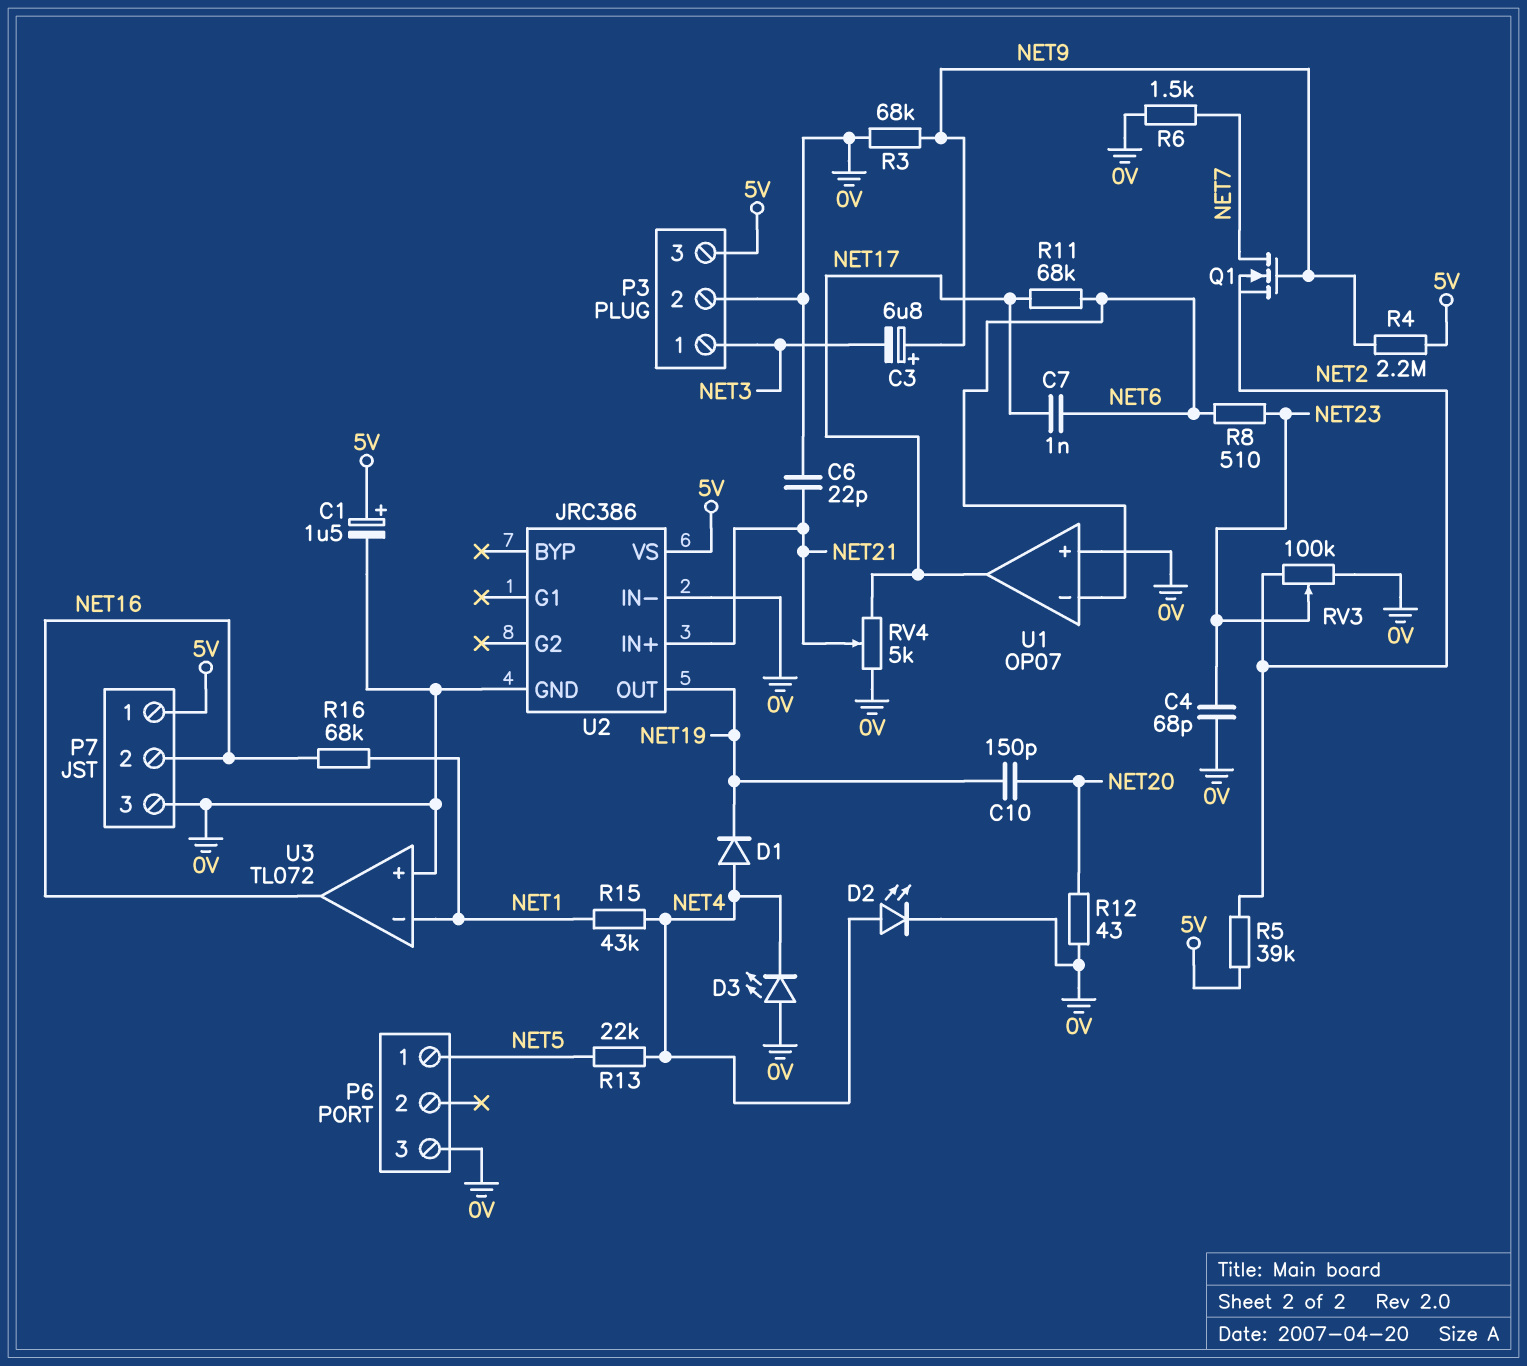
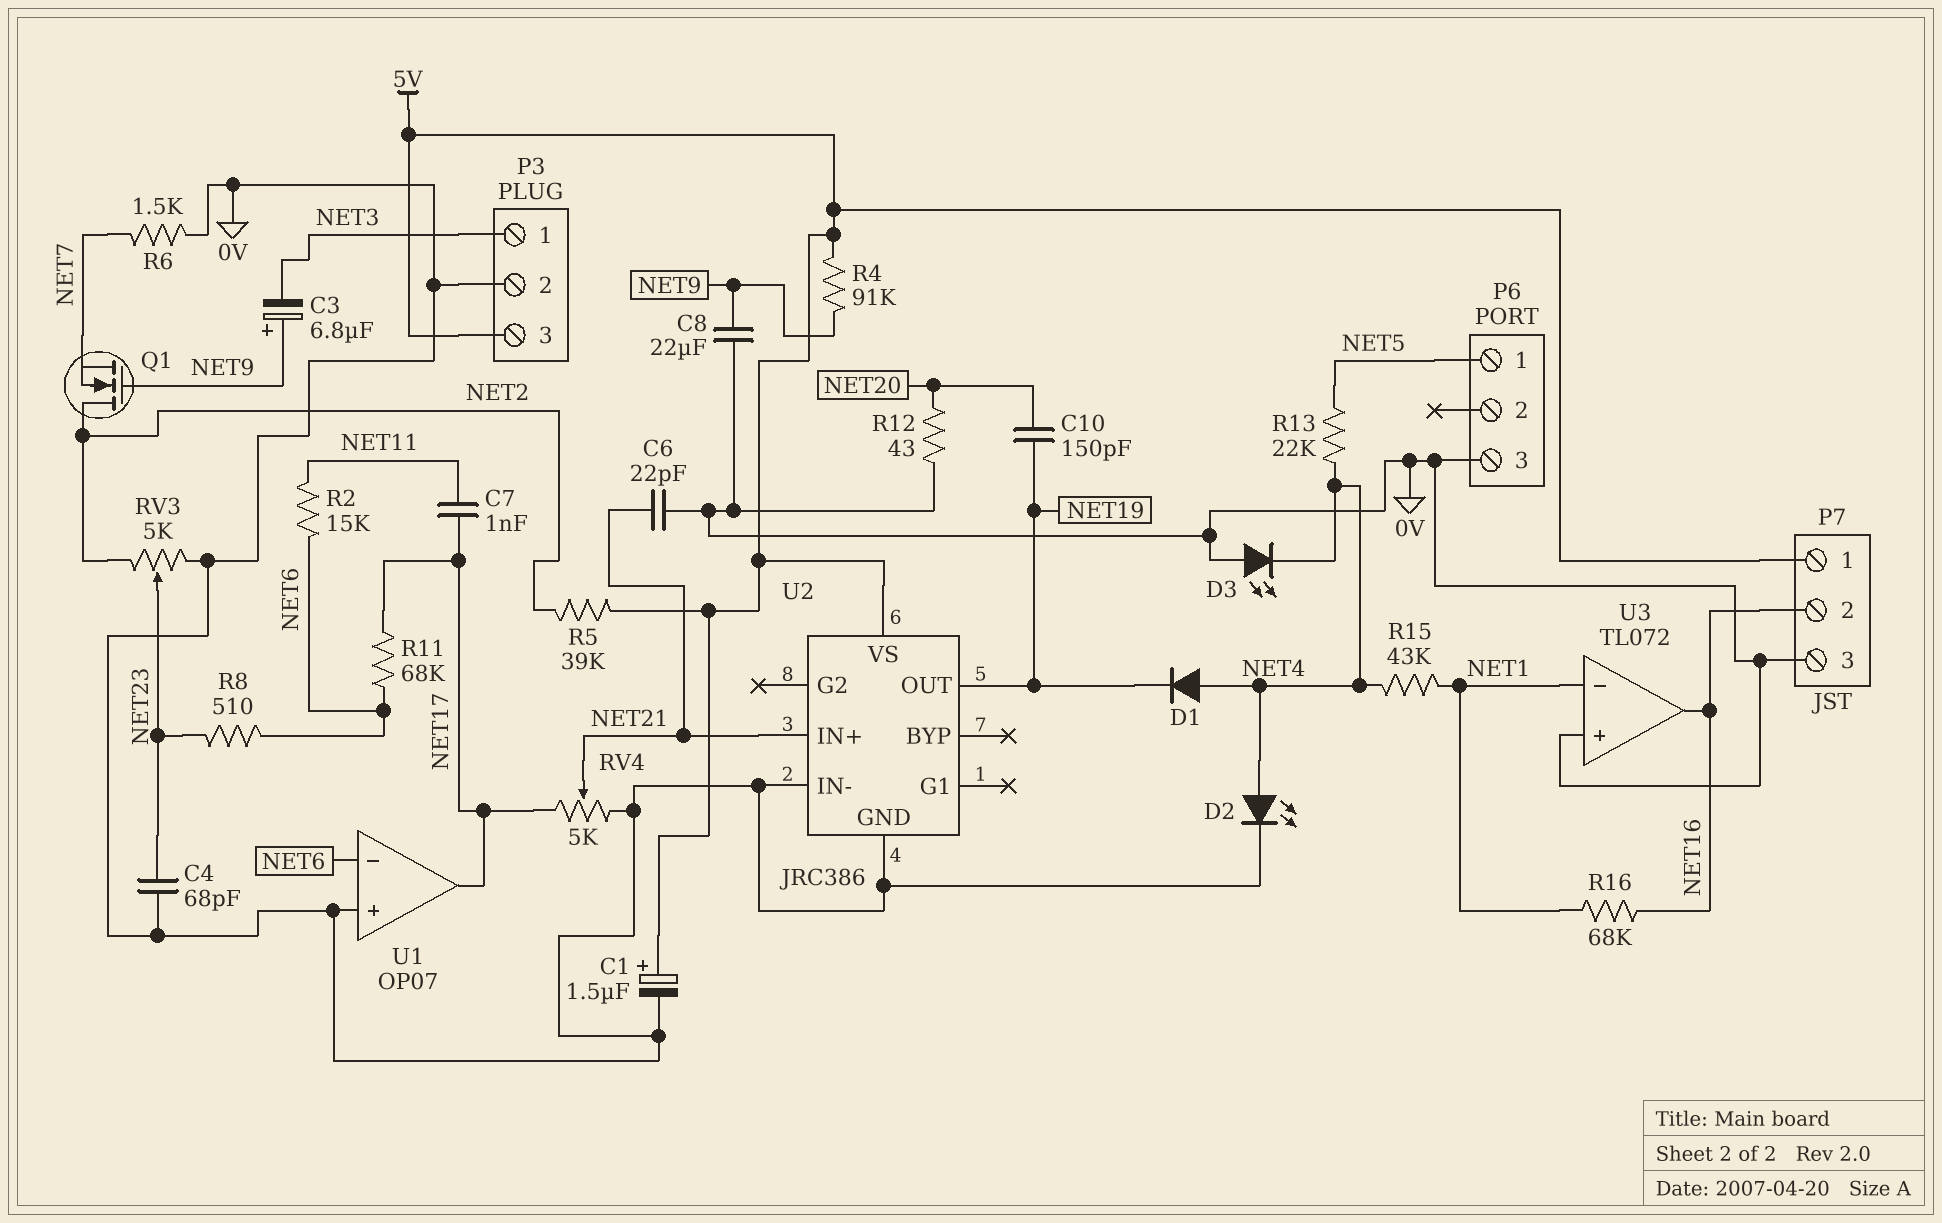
C7: 1nF (NET6, NET17) -> 1nF (NET11, NET17)
C8: none -> 22uF (0V, NET9)
Q1: NMOS (G NET9, D NET7, S NET2) -> NMOS (G NET9, D NET2, S NET7)
R2: none -> 15k (NET6, NET11)
R3: 68k (0V, NET9) -> none
R4: 2.2M (5V, NET9) -> 91k (5V, NET9)
RV3: 100k (0V, NET2, wiper NET23) -> 5k (0V, NET2, wiper NET23)

